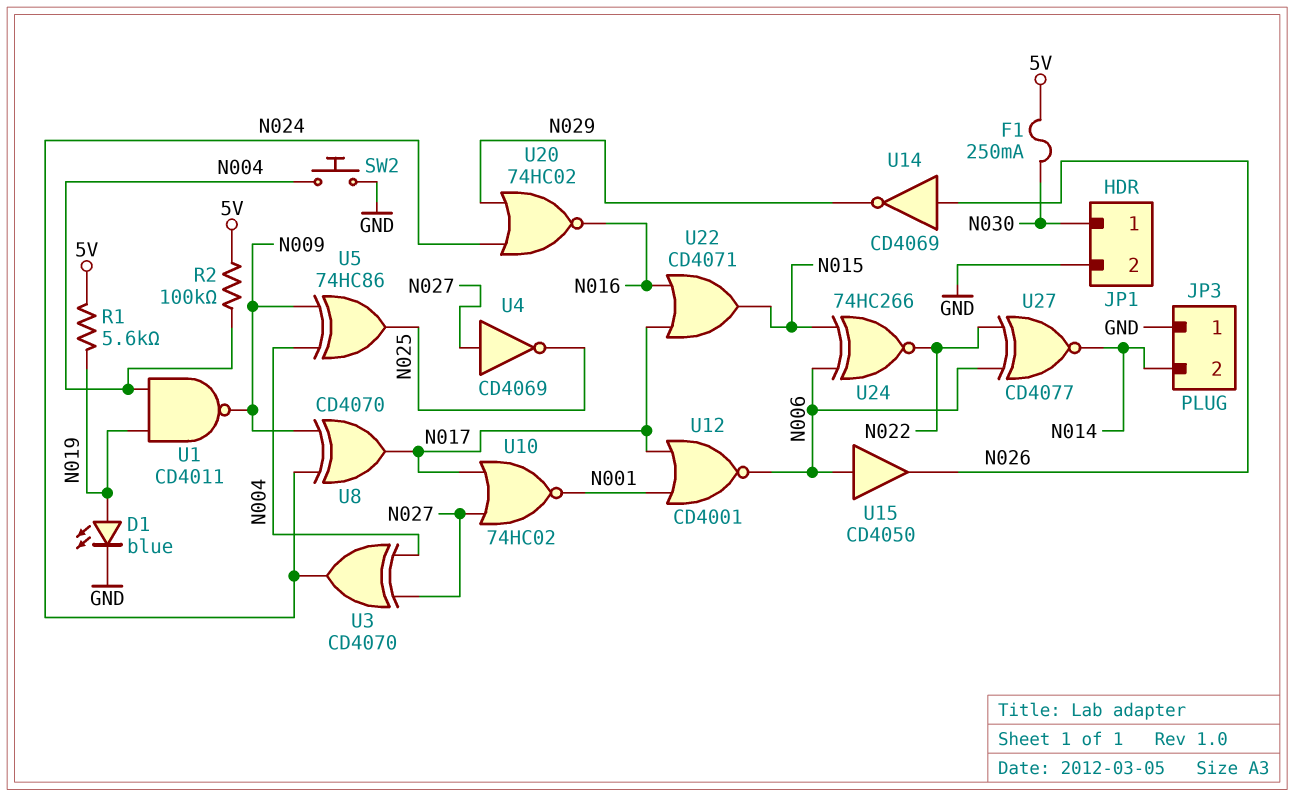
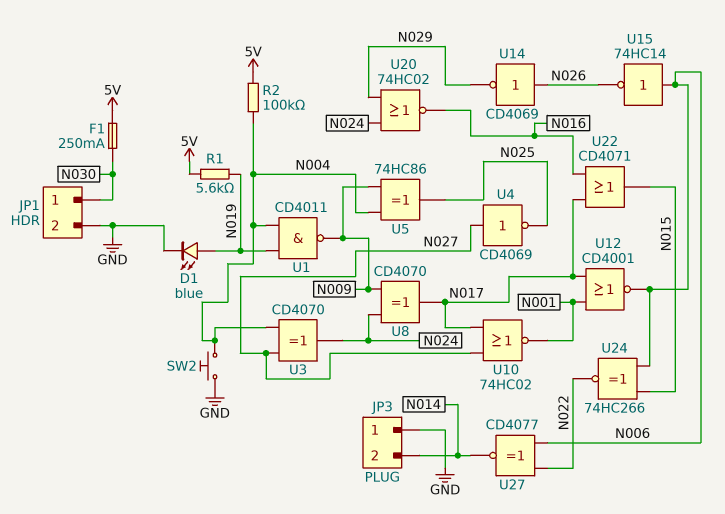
U15: buffer CD4050 (in N006, out N026) -> NOT 74HC14 (in N006, out N026)

